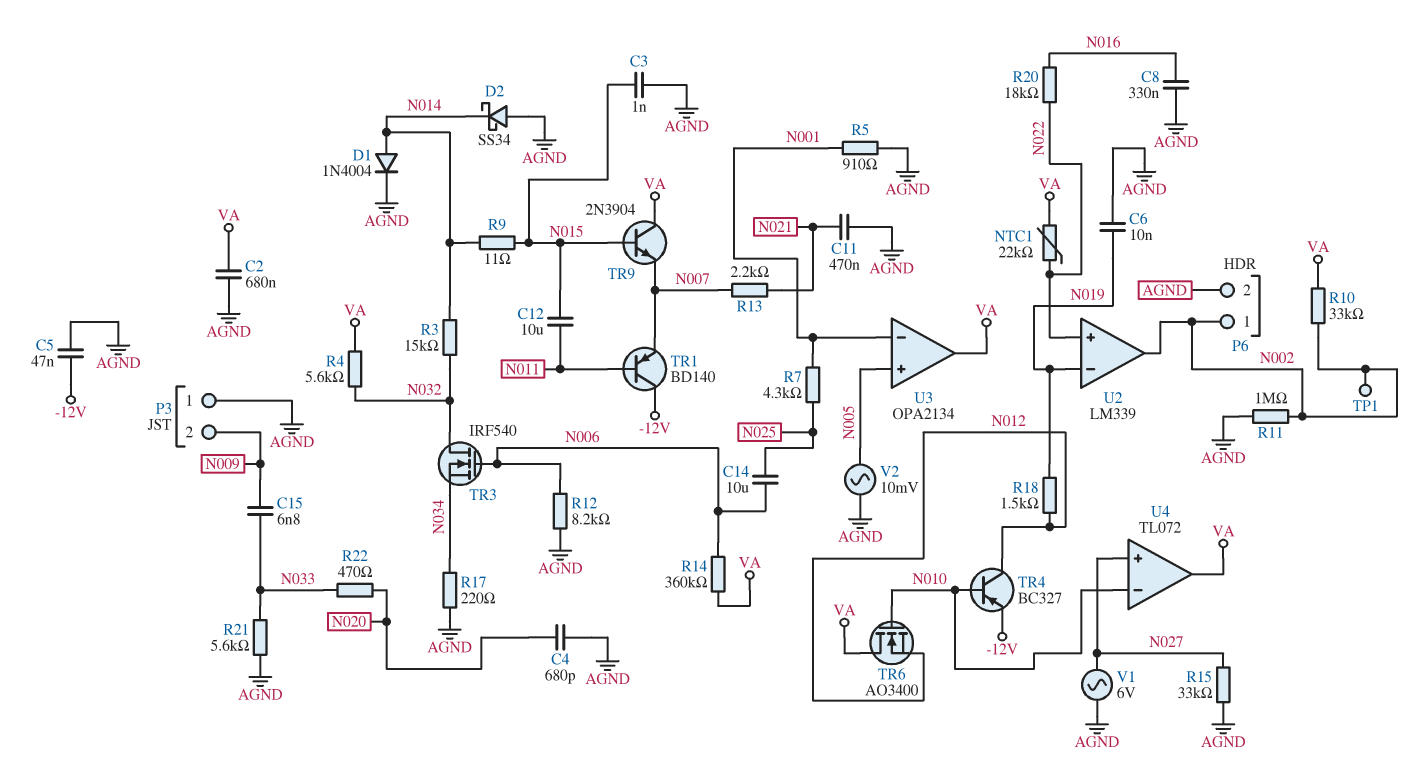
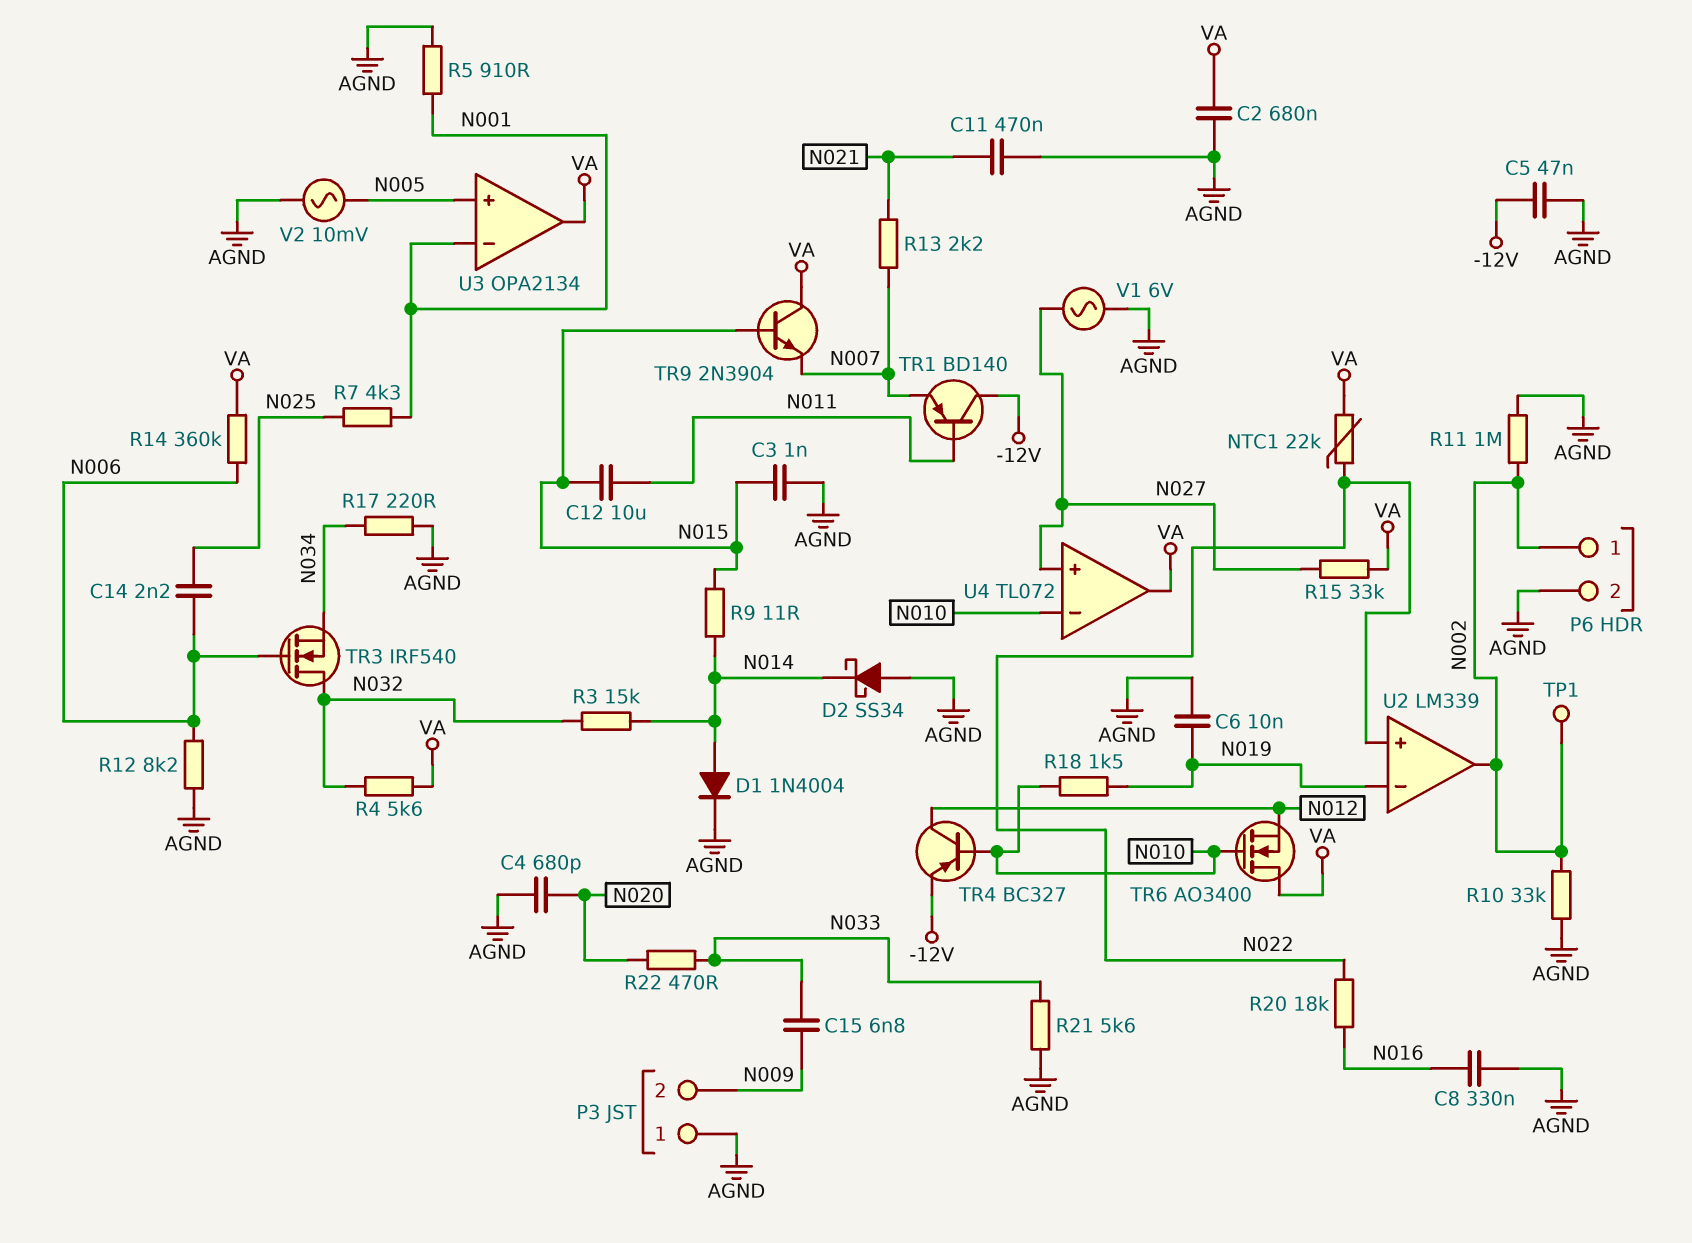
C14: 10uF (N006, N025) -> 2.2nF (N006, N025)
R10: 33k (N002, VA) -> 33k (AGND, N002)
R15: 33k (AGND, N027) -> 33k (N027, VA)
R18: 1.5k (N012, N019) -> 1.5k (N010, N019)

